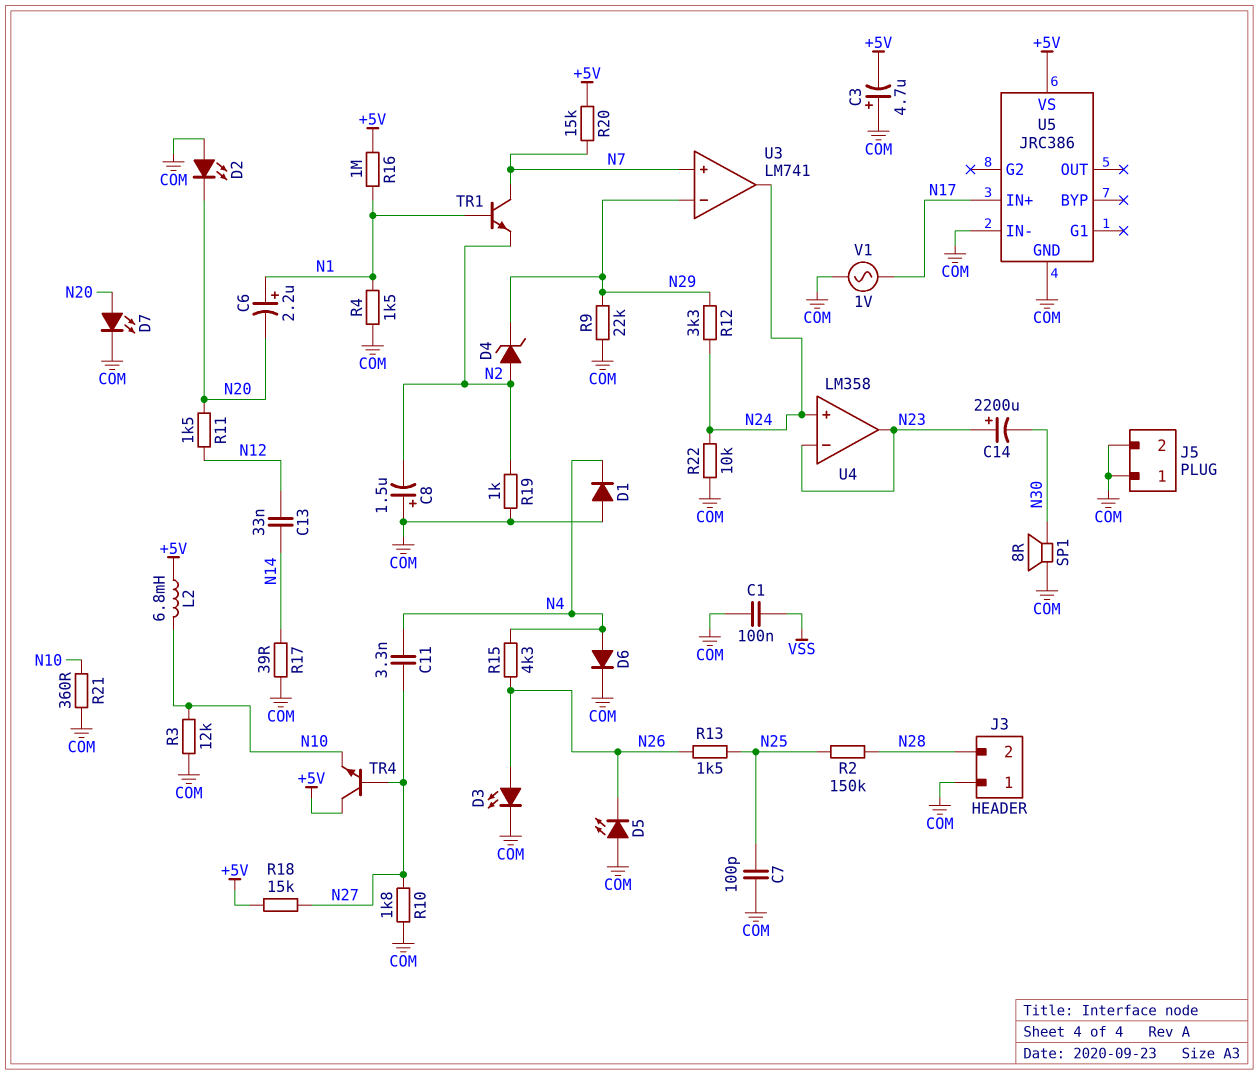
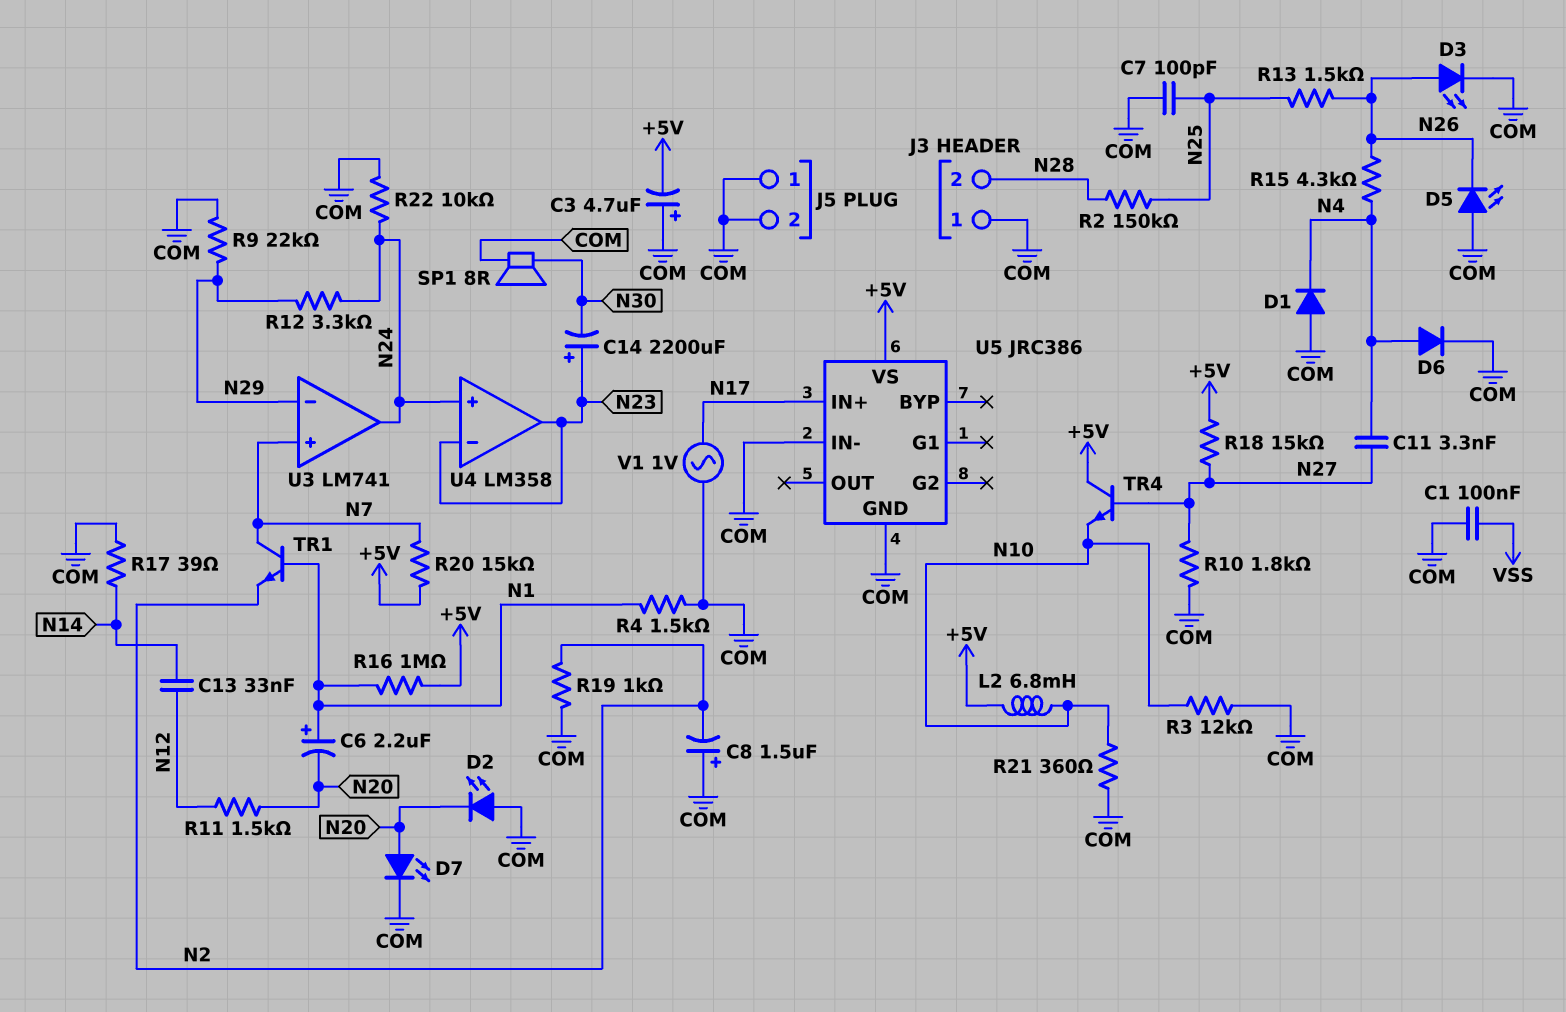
D4: zener (A N2, K N29) -> none

